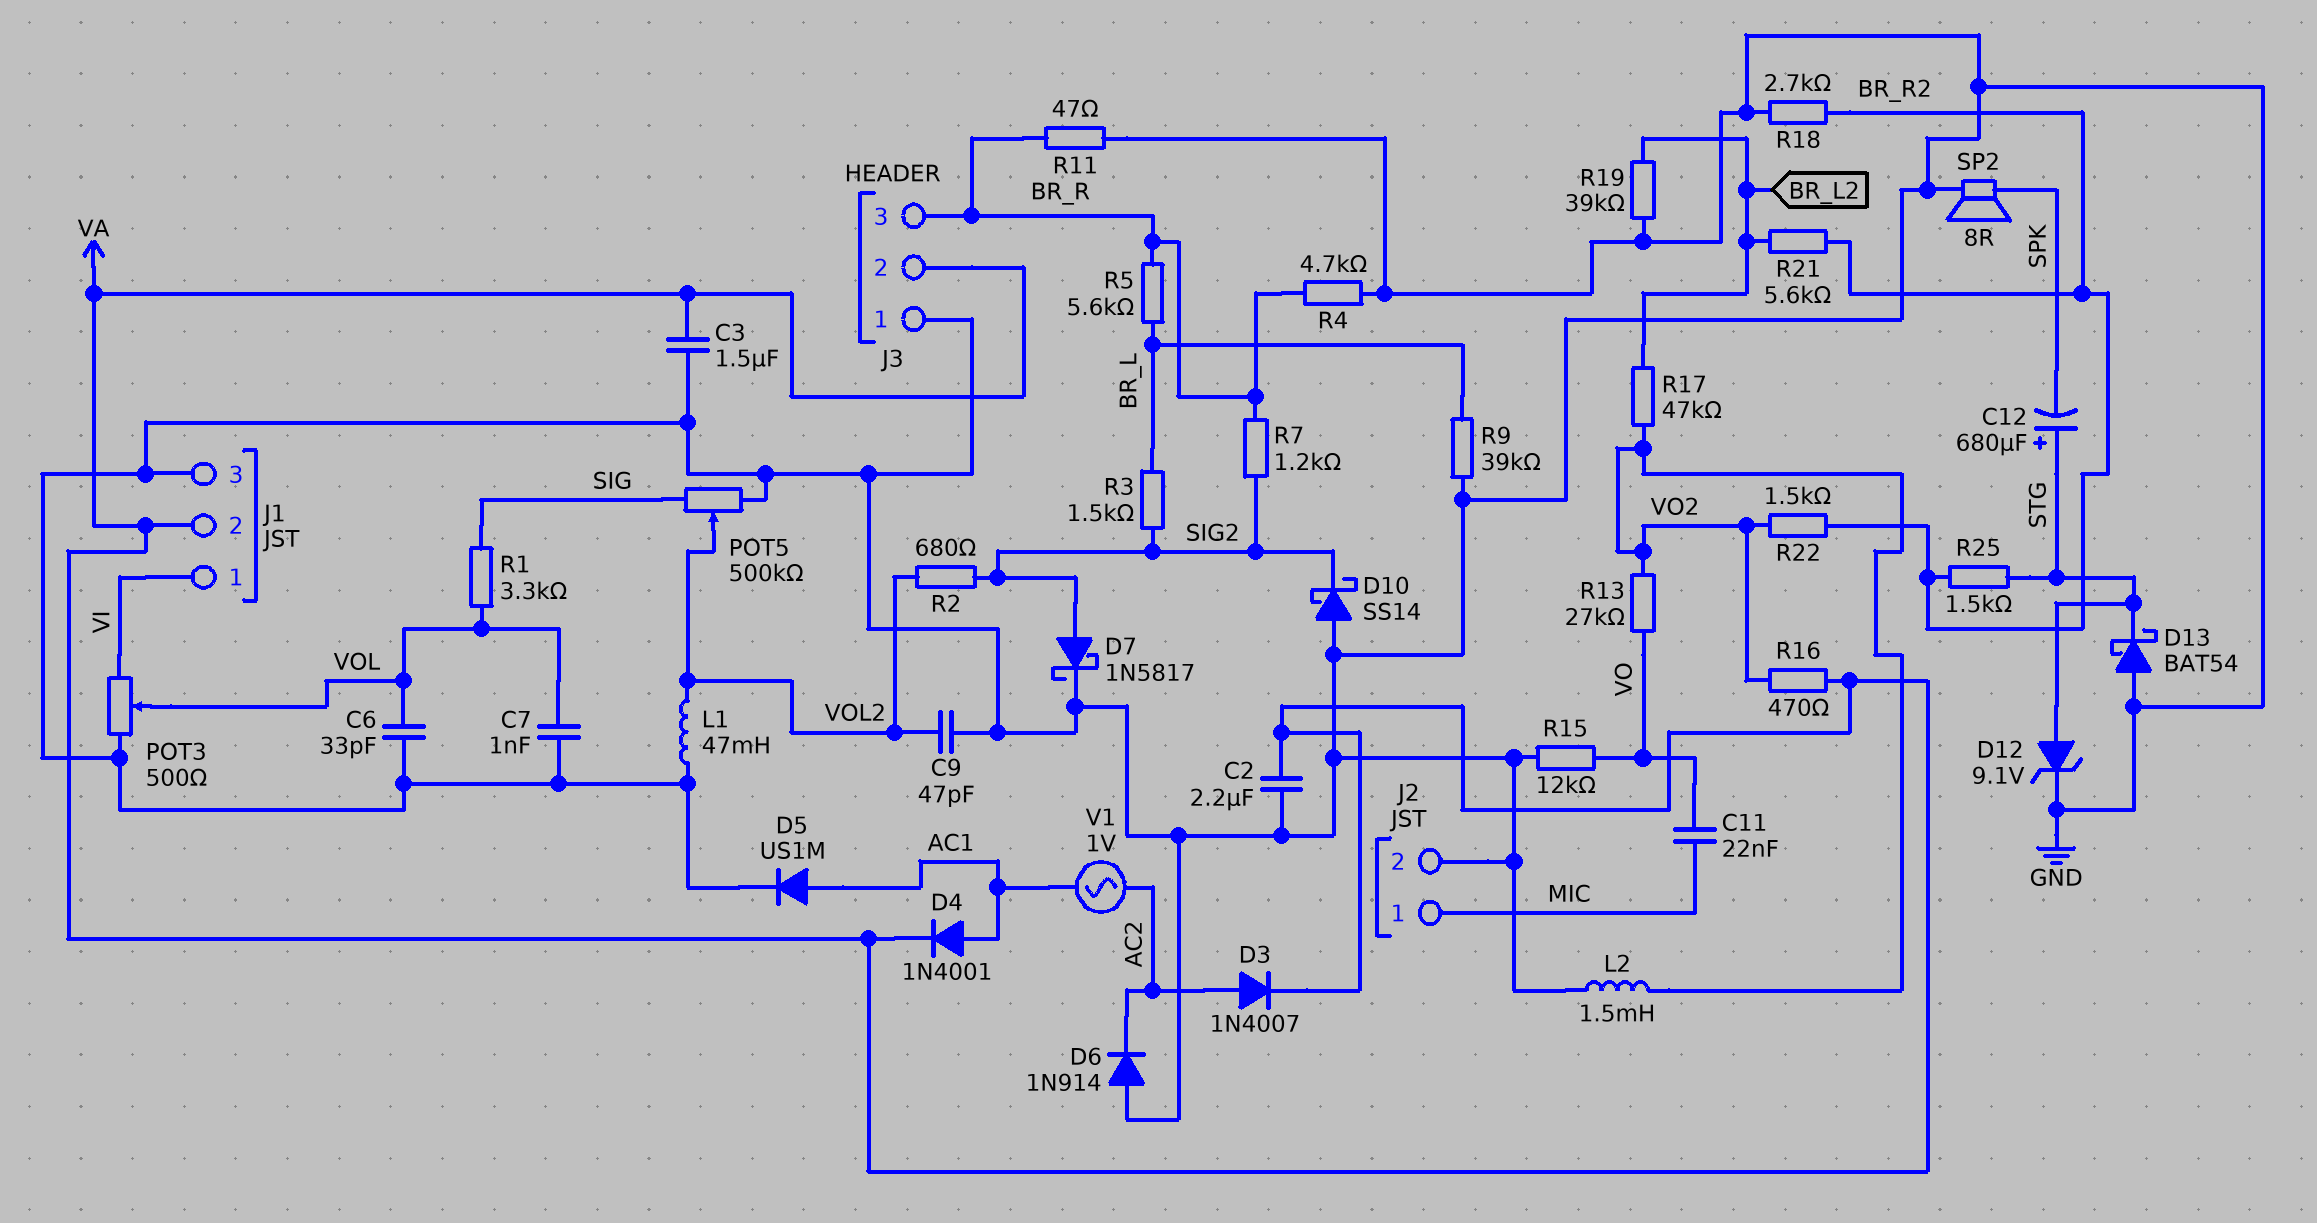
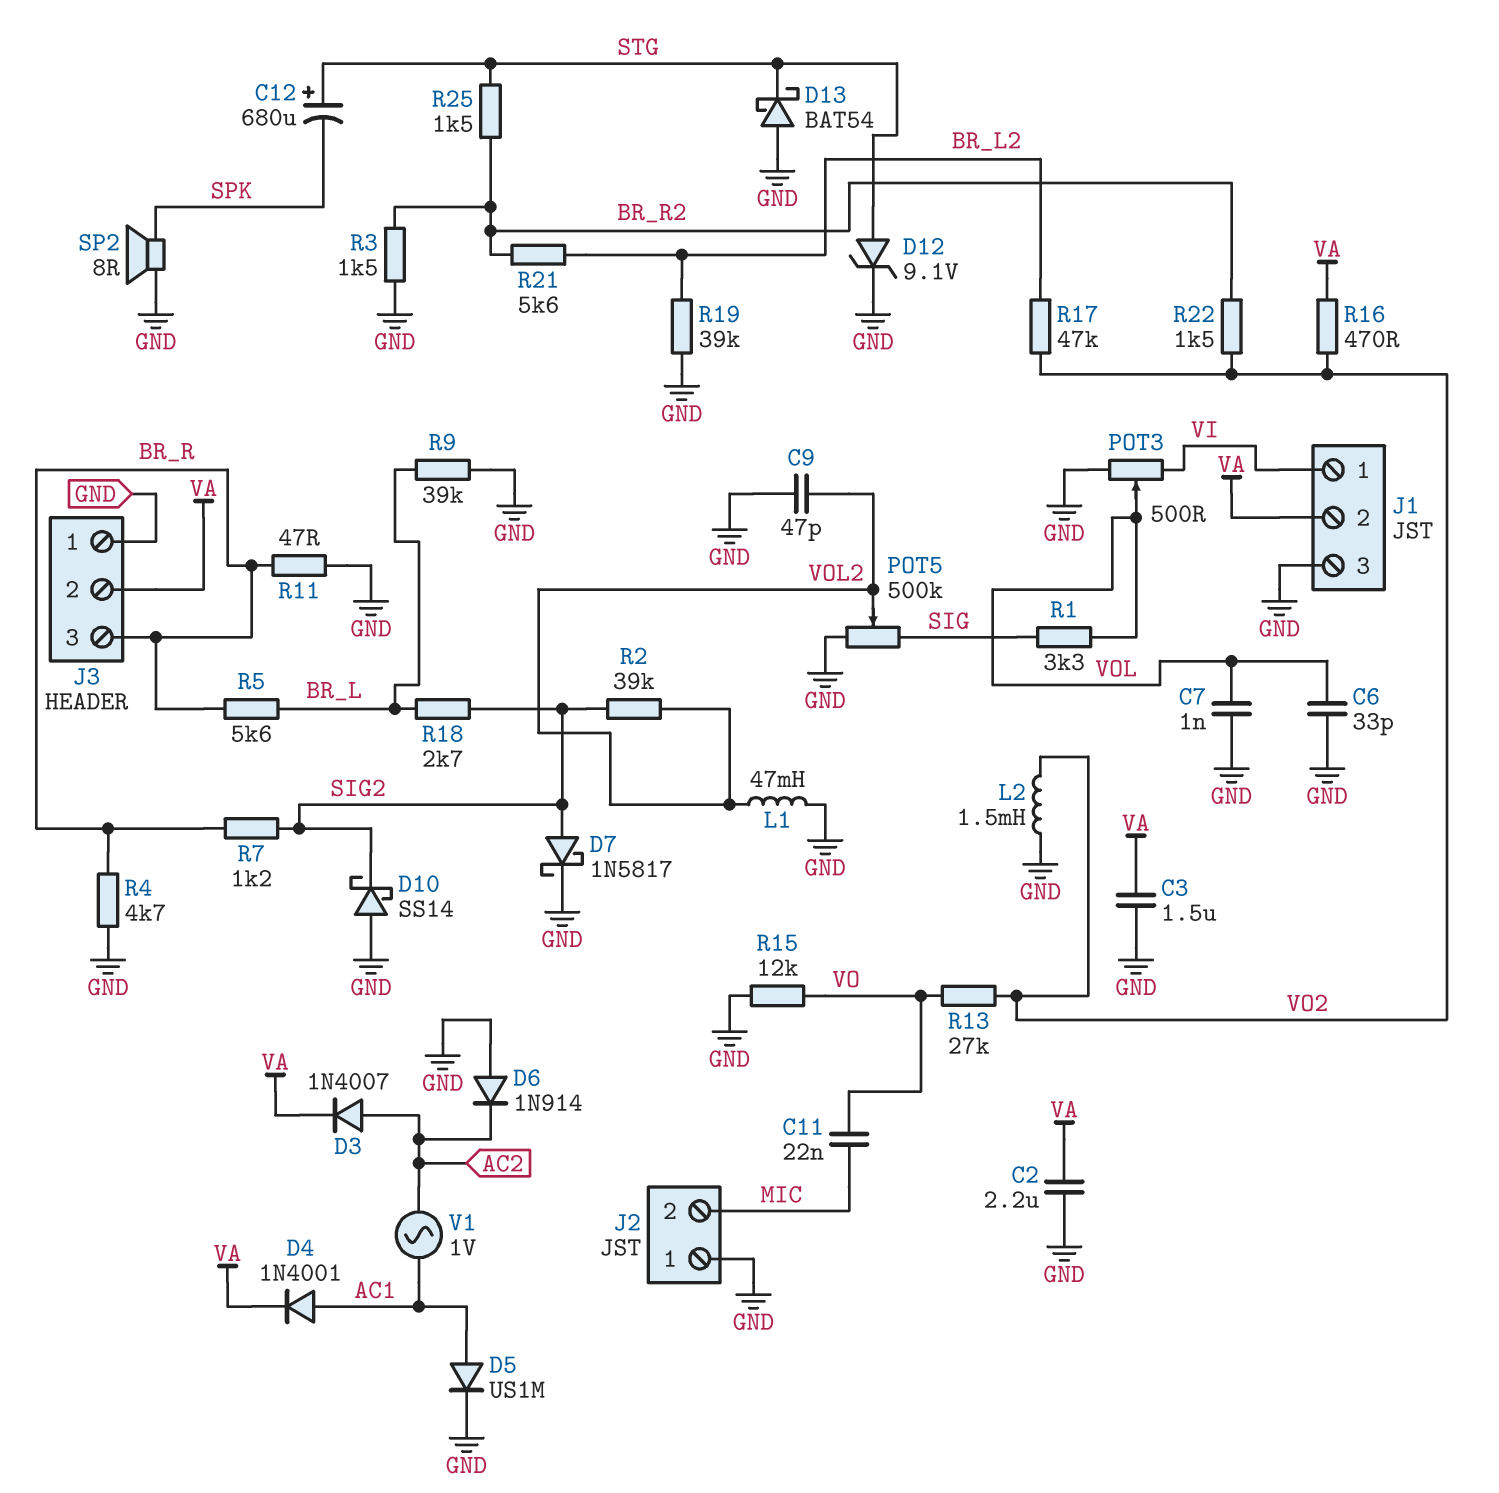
J2 pin 1: MIC -> GND
J2 pin 2: GND -> MIC
R2: 680 (SIG2, VOL2) -> 39k (SIG2, VOL2)
R3: 1.5k (BR_L, SIG2) -> 1.5k (BR_R2, GND)
R18: 2.7k (BR_R2, GND) -> 2.7k (BR_L, SIG2)

